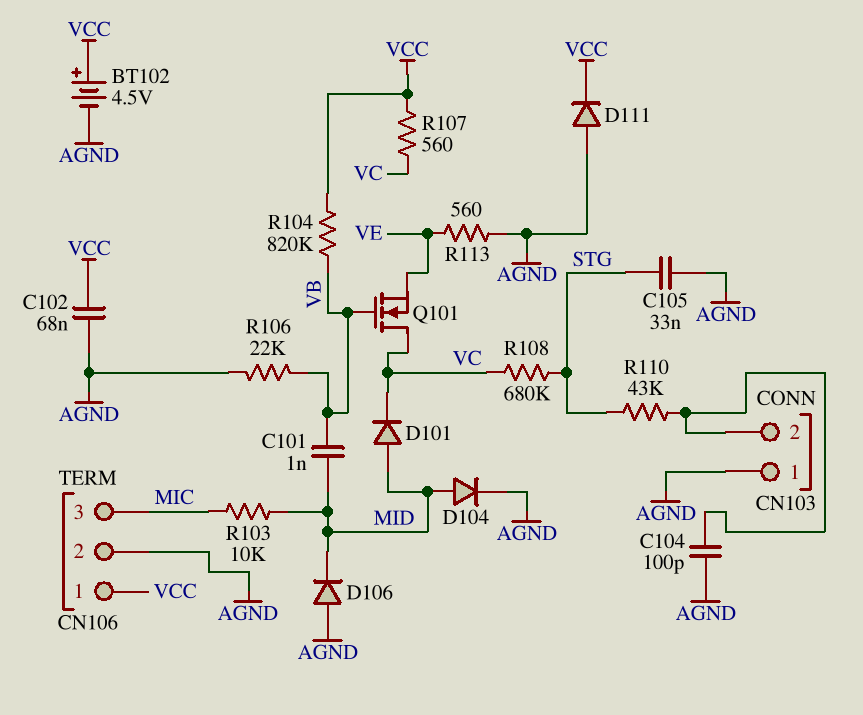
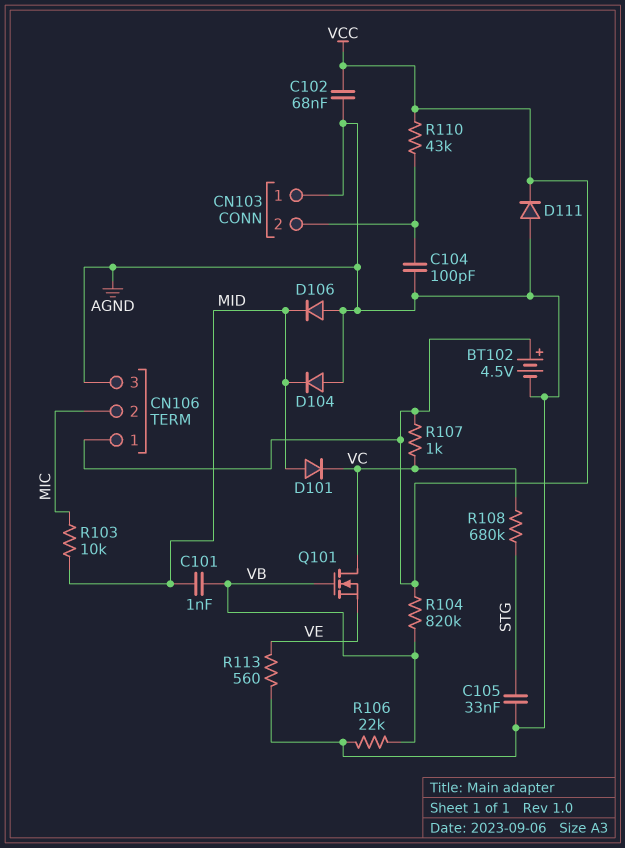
CN106 pin 2: AGND -> MIC
CN106 pin 3: MIC -> AGND
D104: diode (A MID, K AGND) -> diode (A AGND, K MID)
R107: 560 (VC, VCC) -> 1k (VC, VCC)
R110: 43k (CN103/2, STG) -> 43k (CN103/2, VCC)

